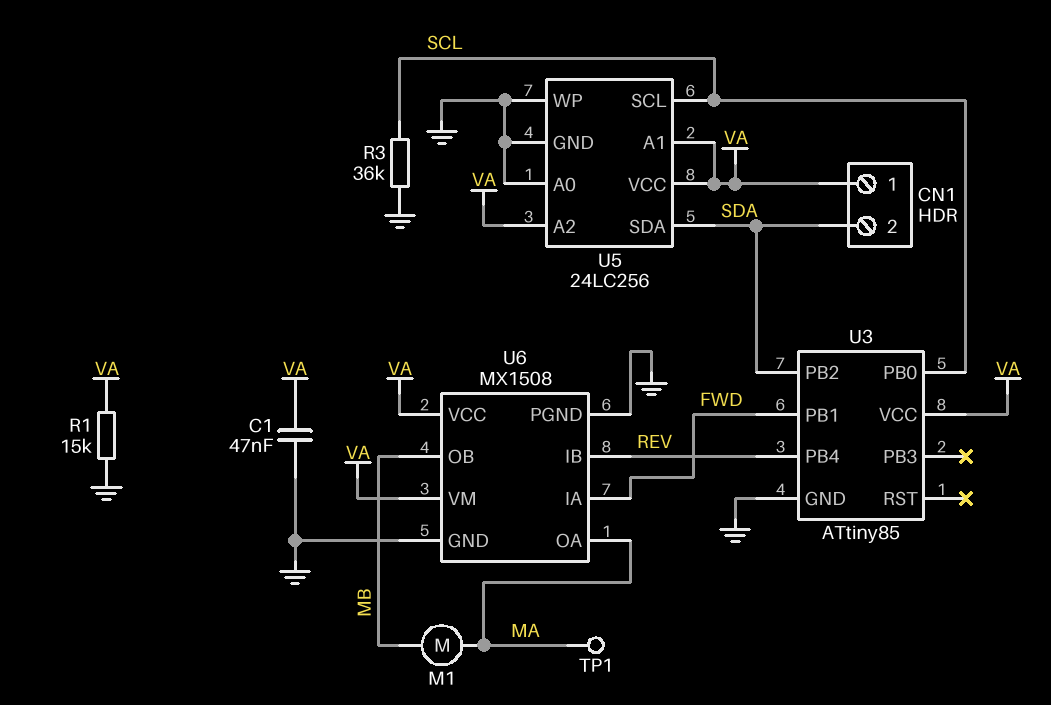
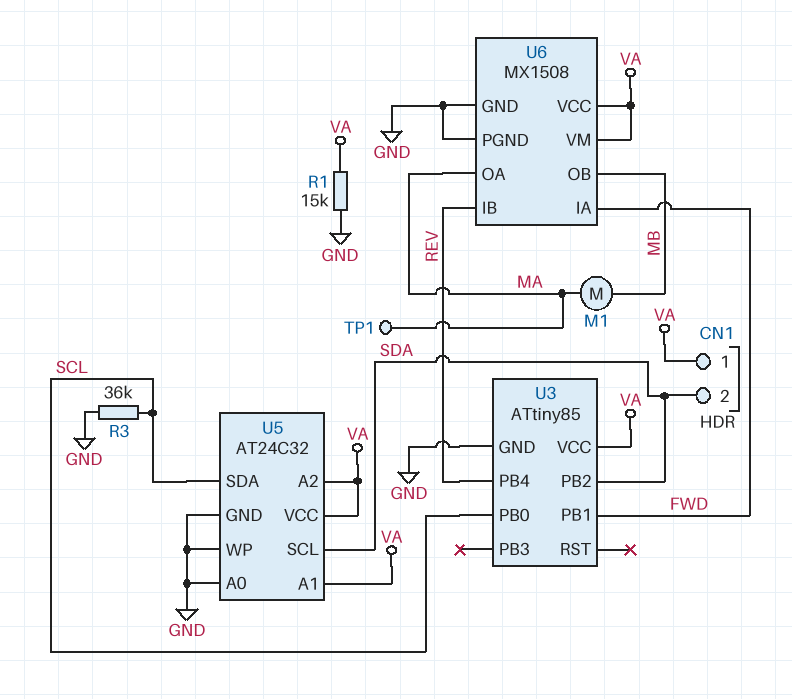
C1: 47nF (GND, VA) -> none
U5: 24LC256 -> AT24C32
U5 pin SCL: SCL -> SDA
U5 pin SDA: SDA -> SCL

